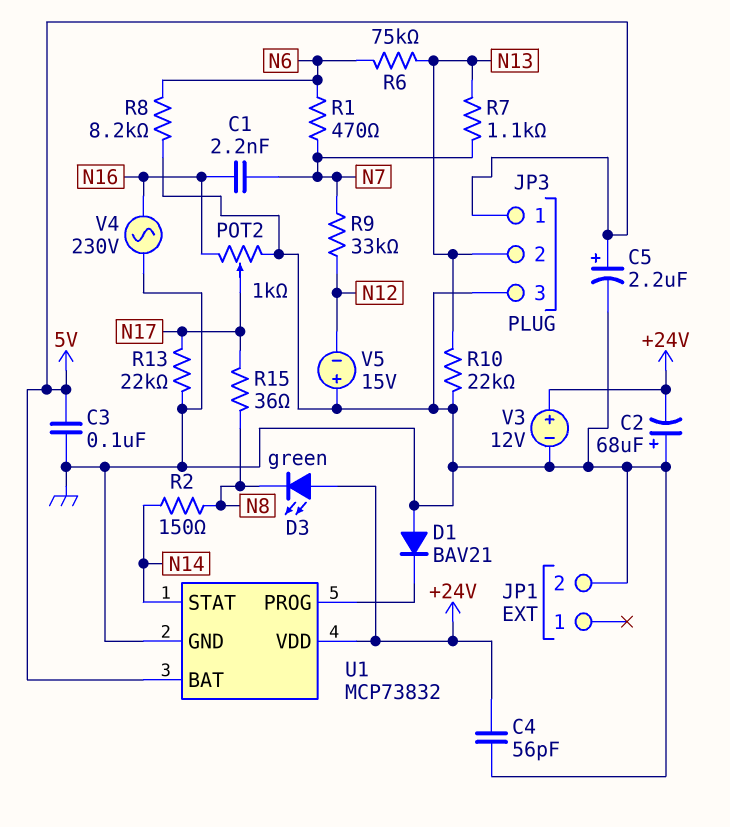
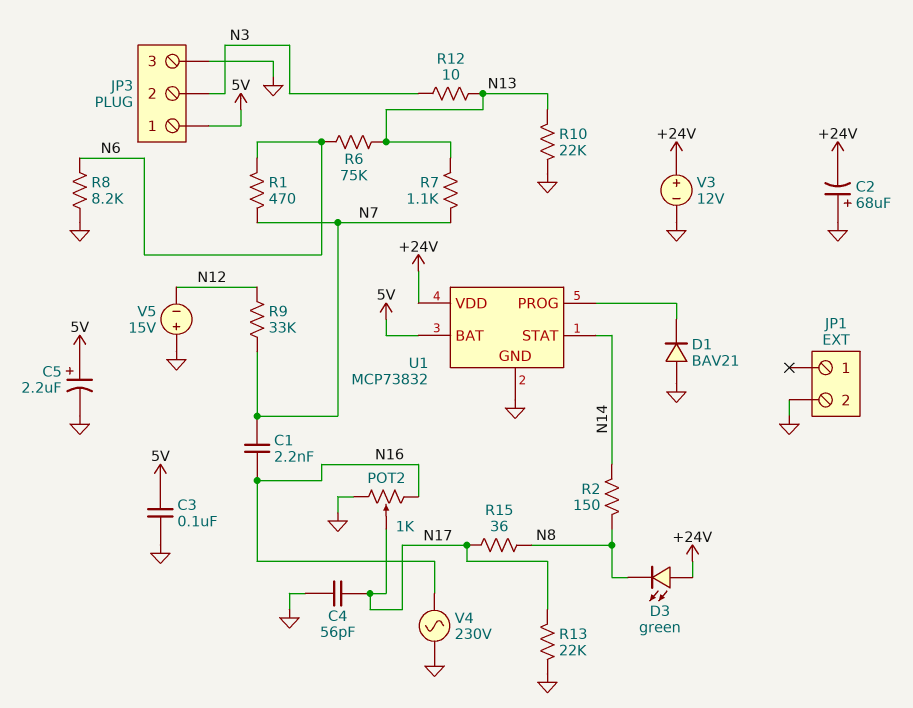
C4: 56pF (+24V, GND) -> 56pF (GND, N17)
JP3 pin 2: N13 -> N3
R12: none -> 10 (N3, N13)

